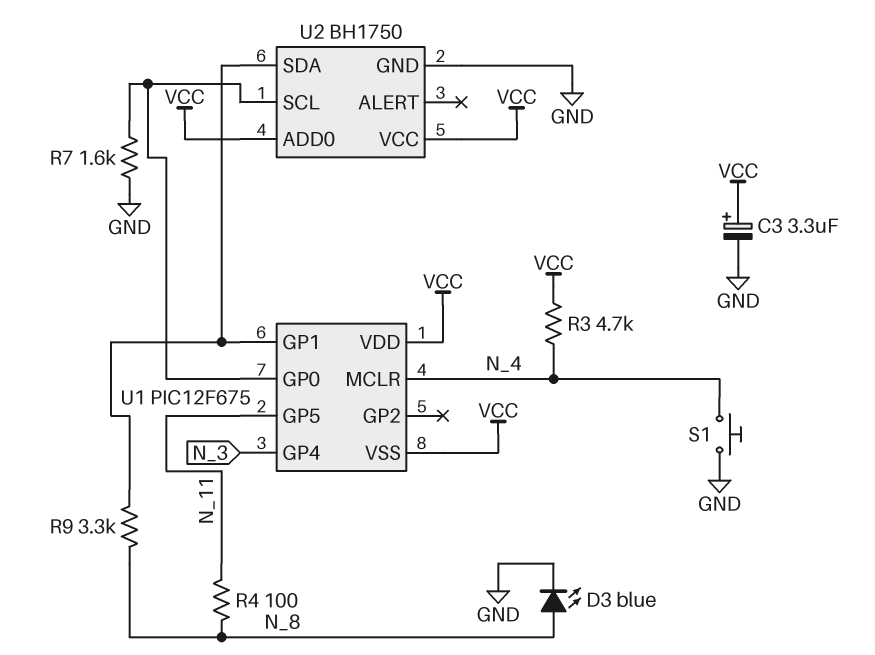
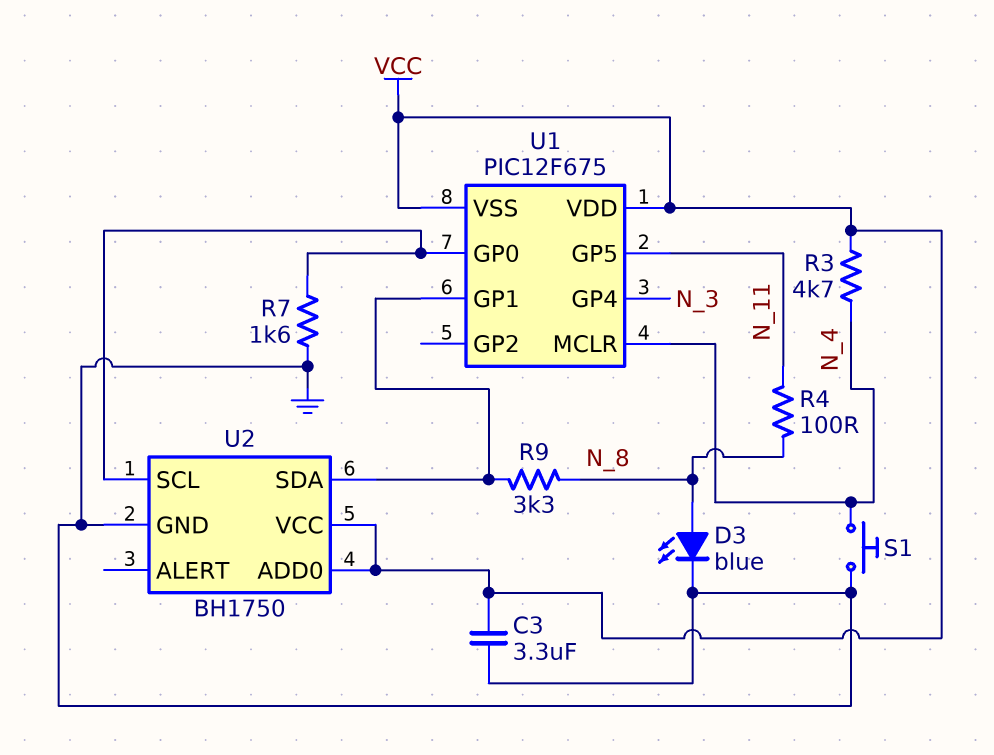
C3: 3.3uF (plus VCC, minus GND) -> 3.3uF (GND, VCC)

